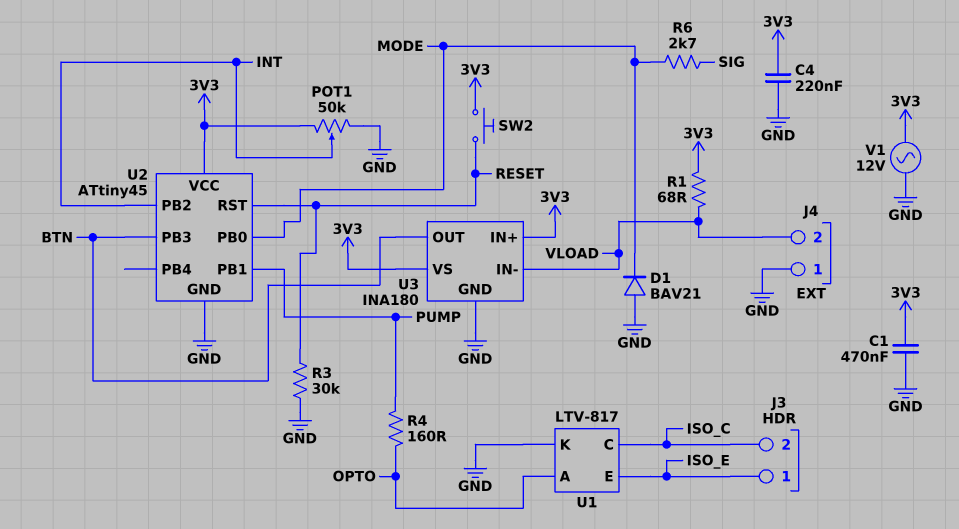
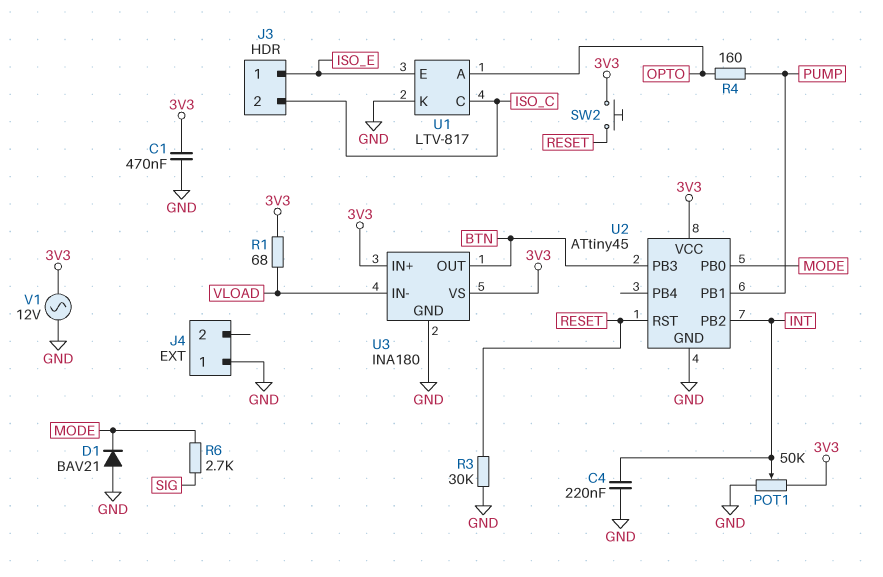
C4: 220nF (3V3, GND) -> 220nF (GND, INT)
J4 pin 2: VLOAD -> none

